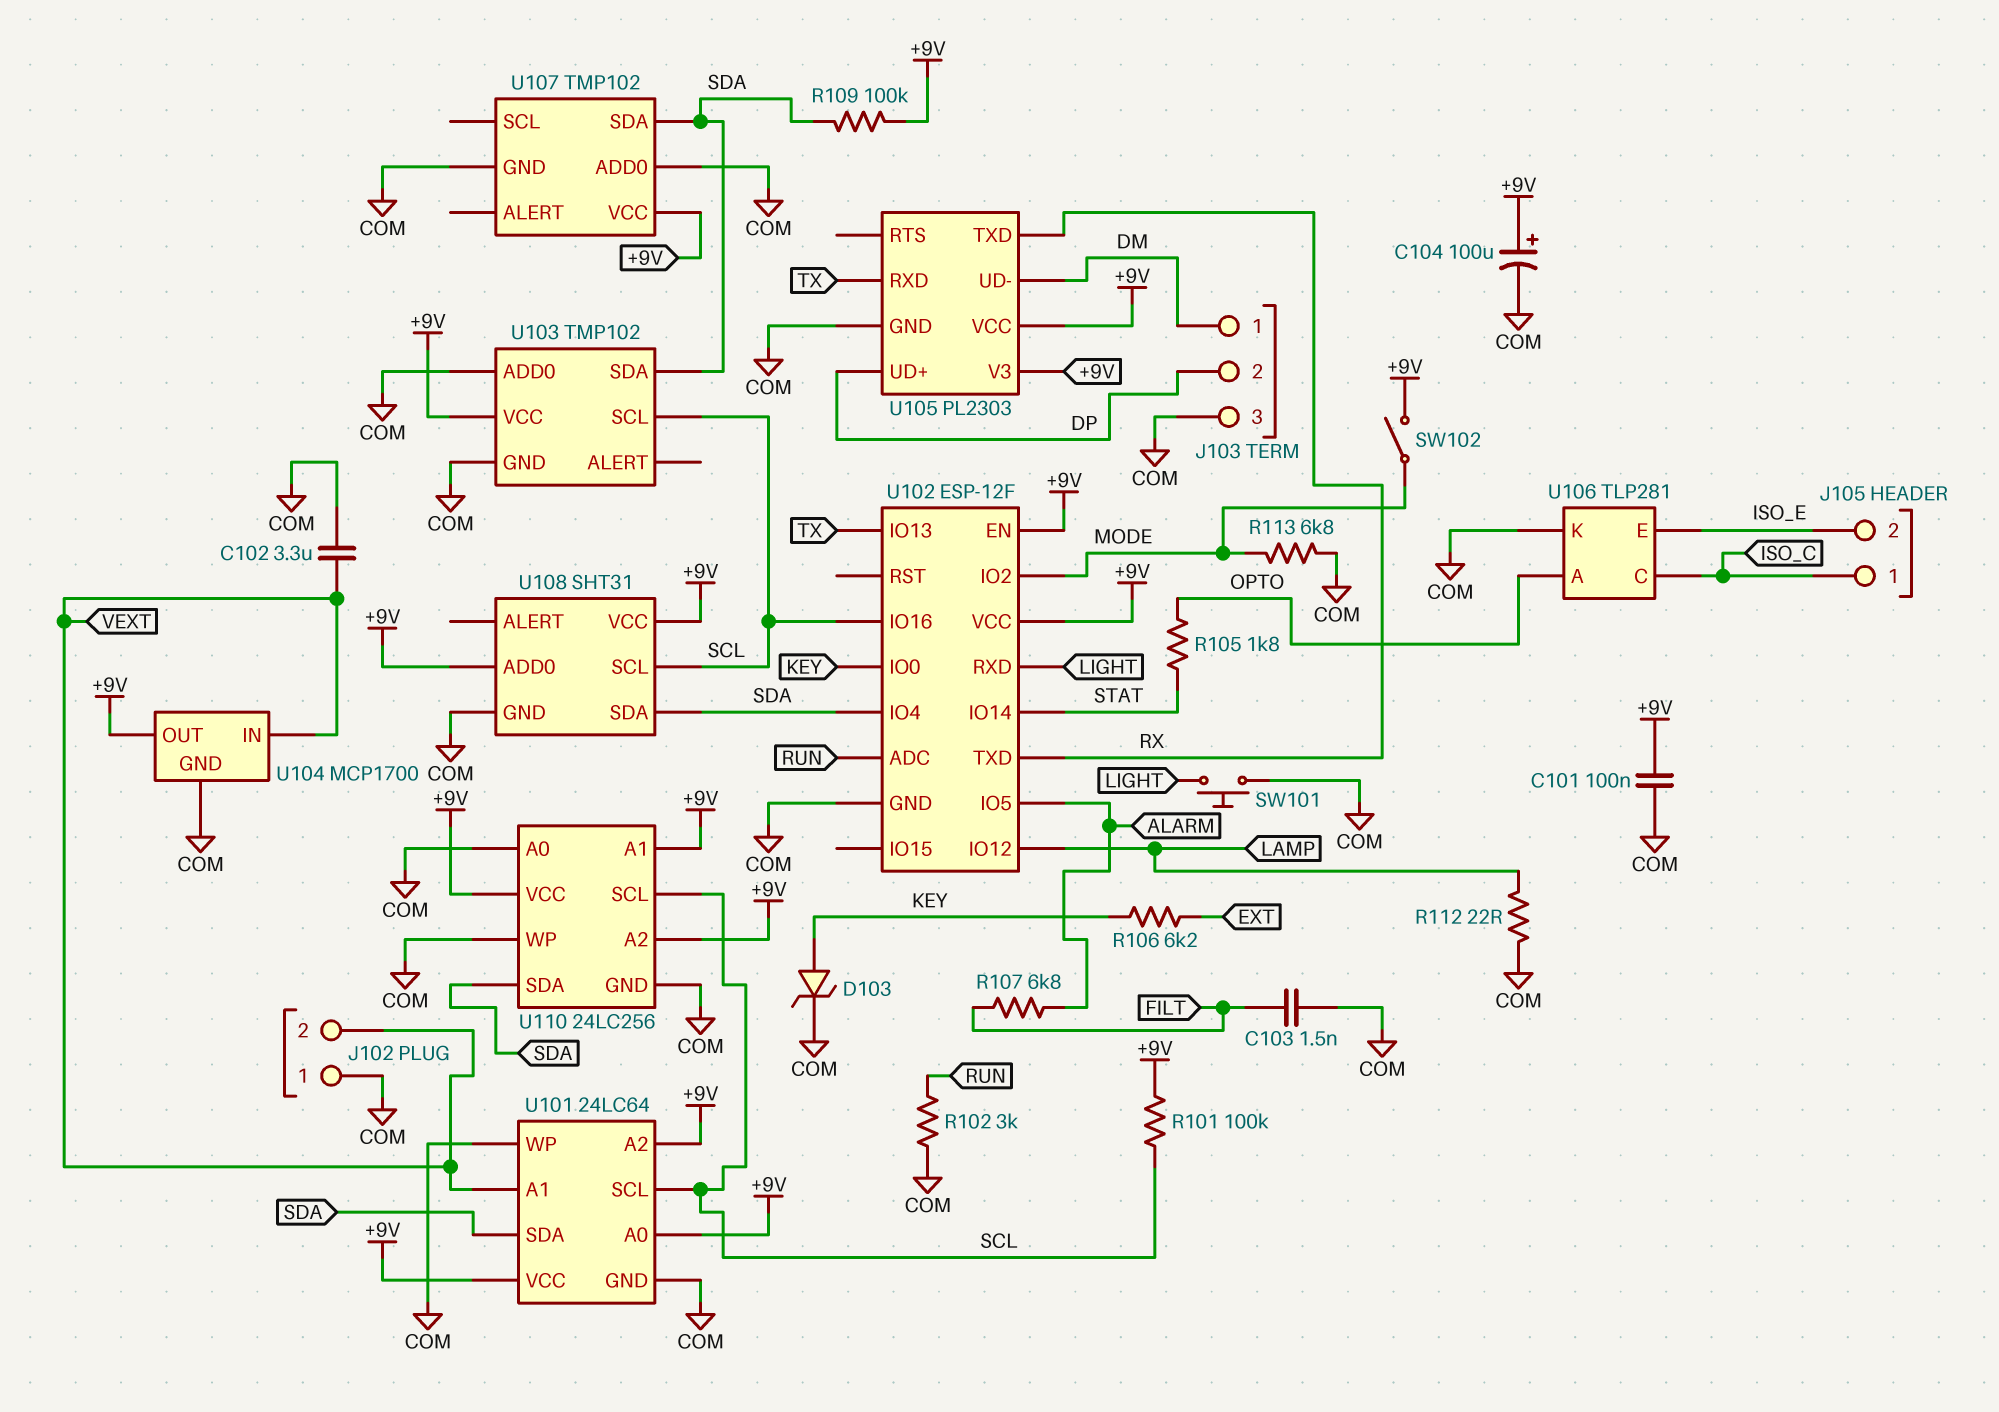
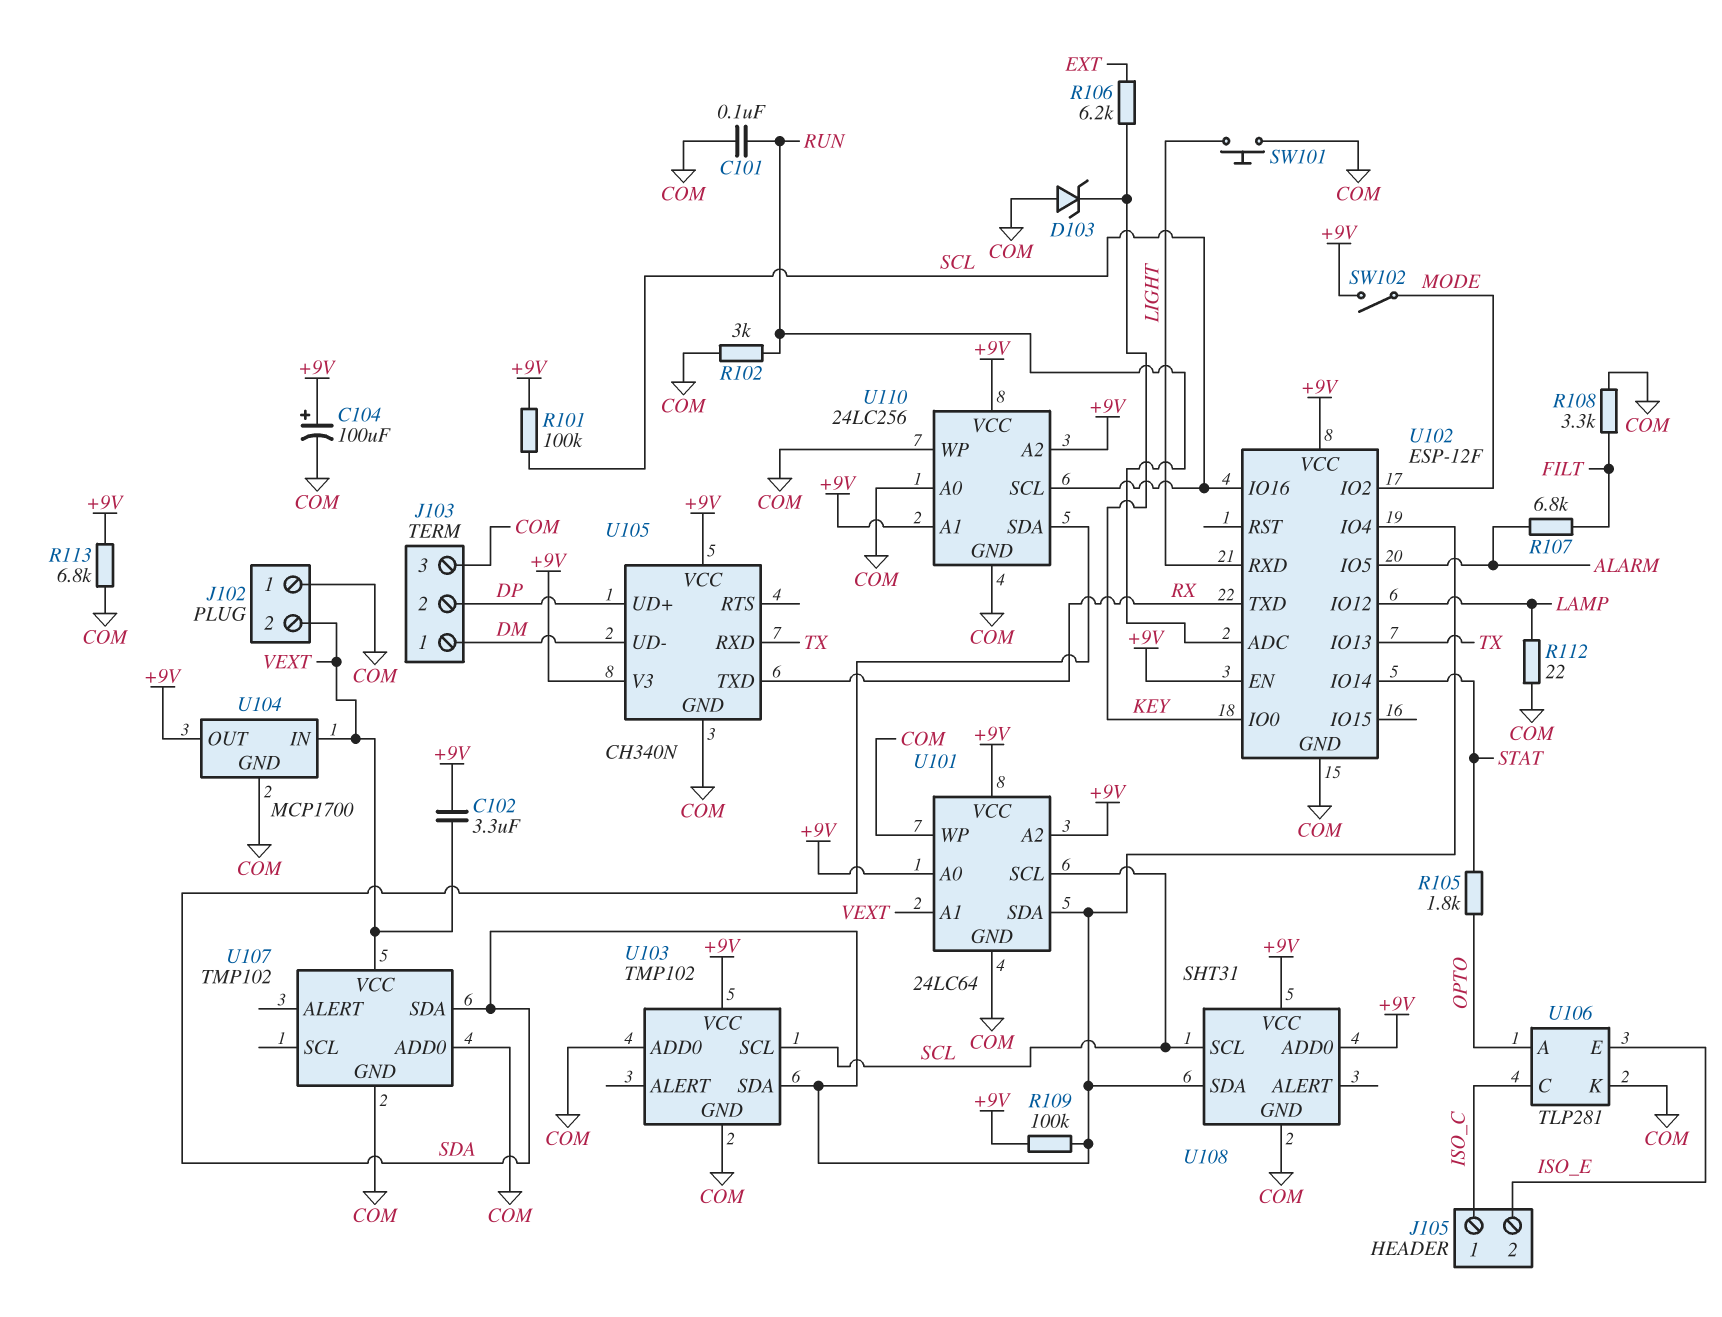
C101: 100nF (+9V, COM) -> 100nF (COM, RUN)
C102: 3.3uF (COM, VEXT) -> 3.3uF (+9V, VEXT)
C103: 1.5nF (COM, FILT) -> none
D103: zener (A KEY, K COM) -> zener (A COM, K KEY)
R108: none -> 3.3k (COM, FILT)
R113: 6.8k (COM, MODE) -> 6.8k (+9V, COM)
U105: PL2303 -> CH340N
U107 pin VCC: +9V -> VEXT

